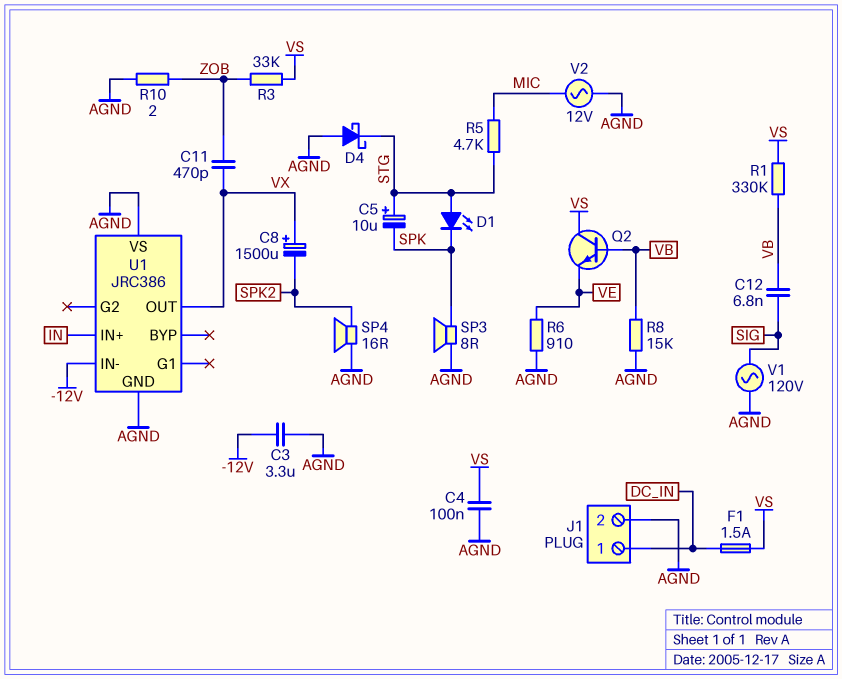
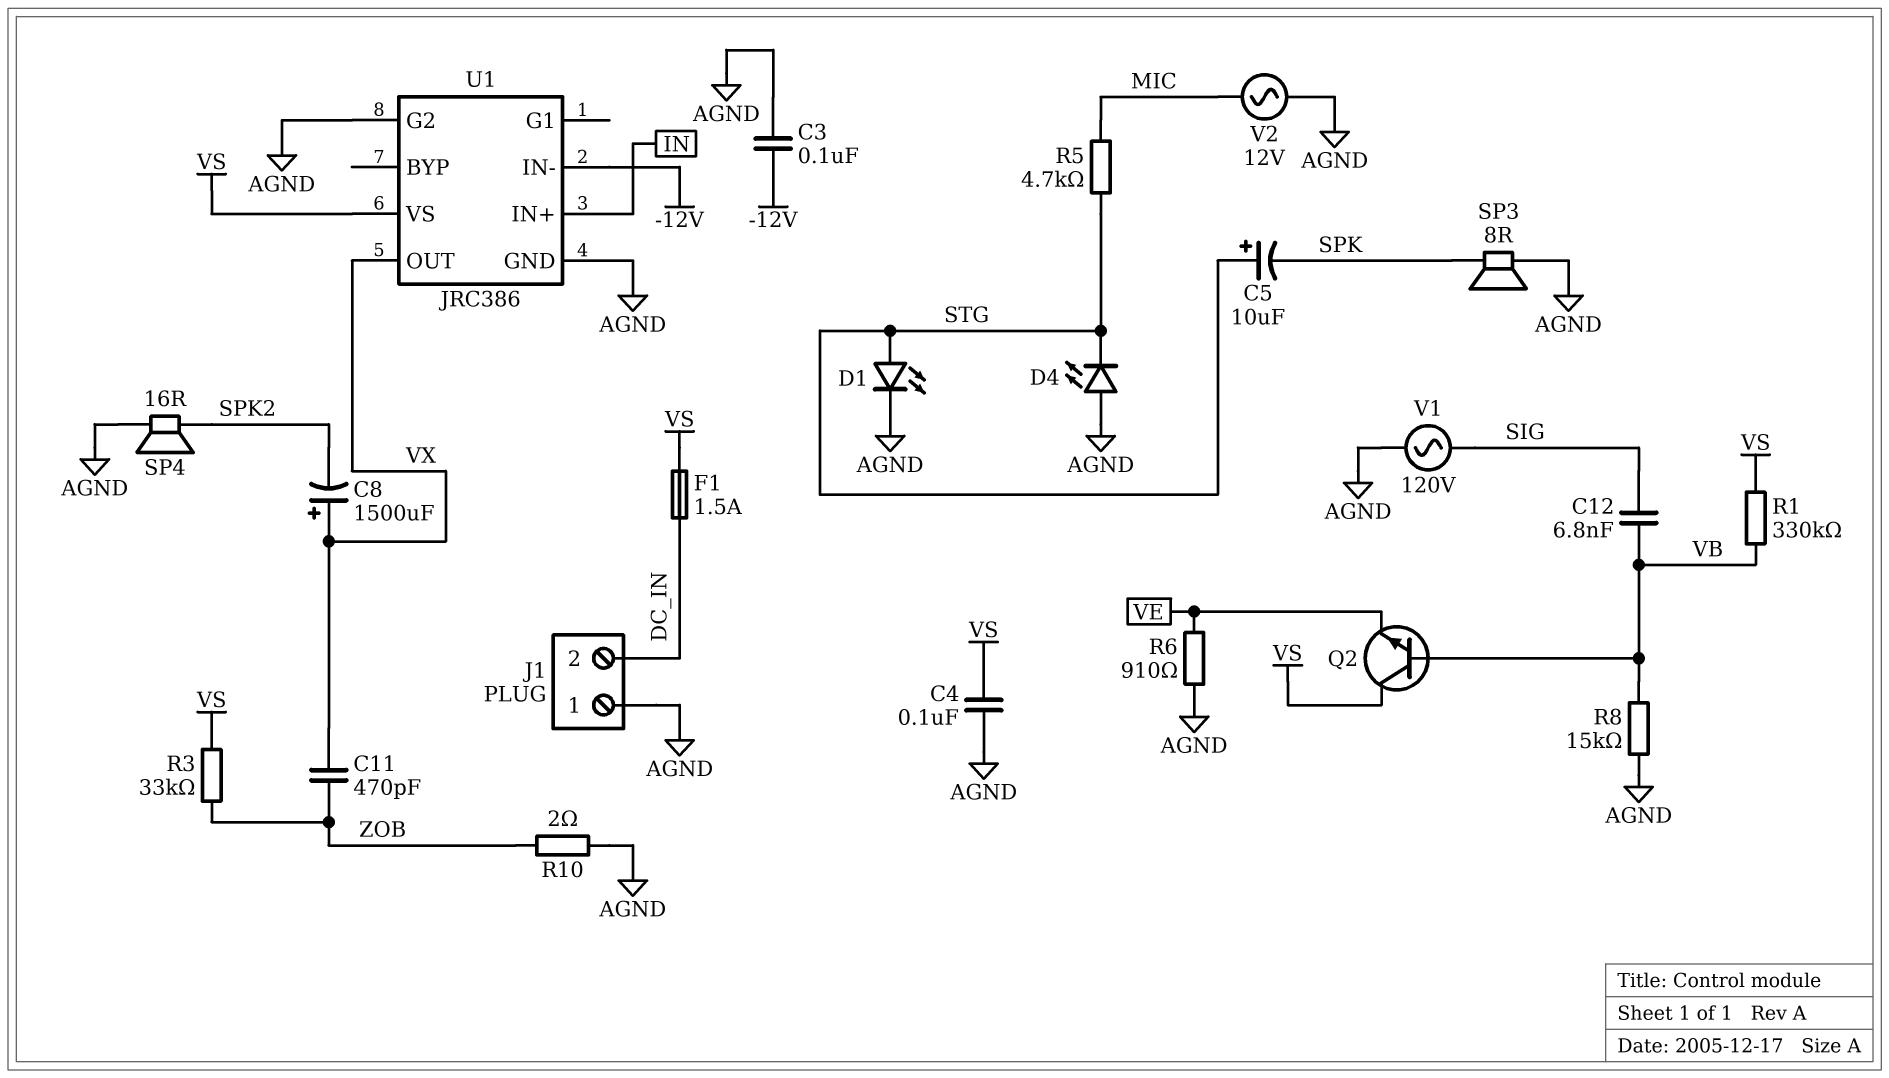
C3: 3.3uF (-12V, AGND) -> 100nF (-12V, AGND)
D1: LED (A STG, K SPK) -> LED (A STG, K AGND)
D4: schottky (A AGND, K STG) -> LED (A AGND, K STG)
J1 pin 1: DC_IN -> AGND
J1 pin 2: AGND -> DC_IN
U1 pin G2: none -> AGND
U1 pin VS: AGND -> VS

